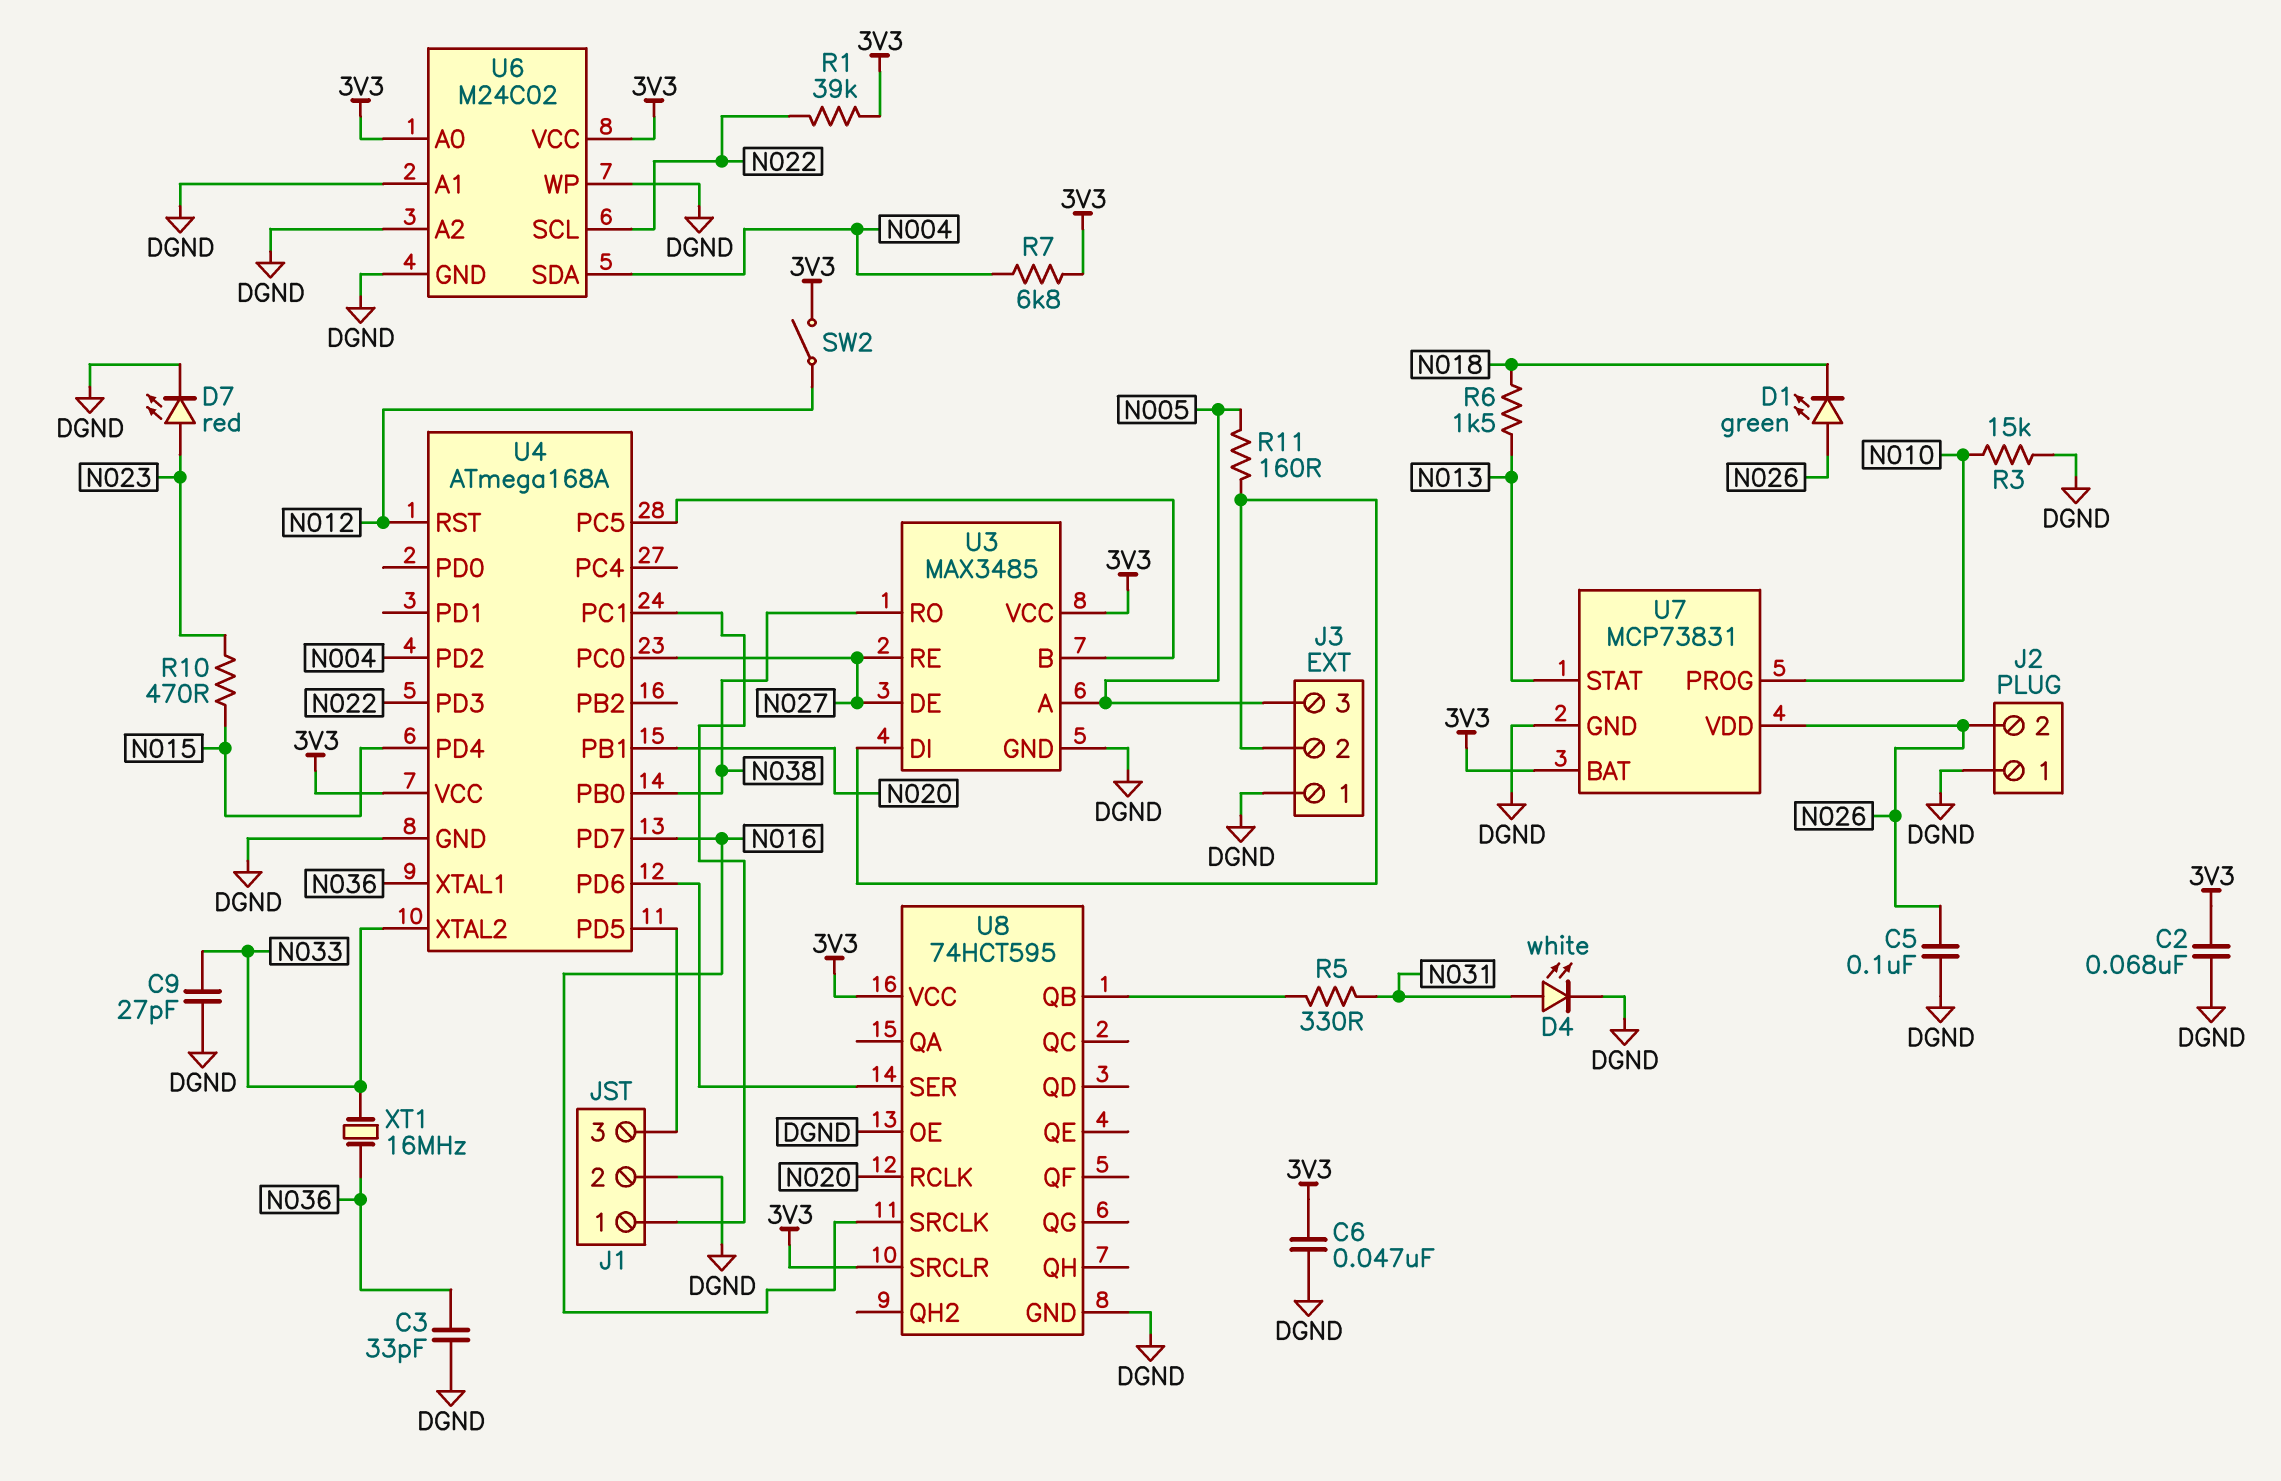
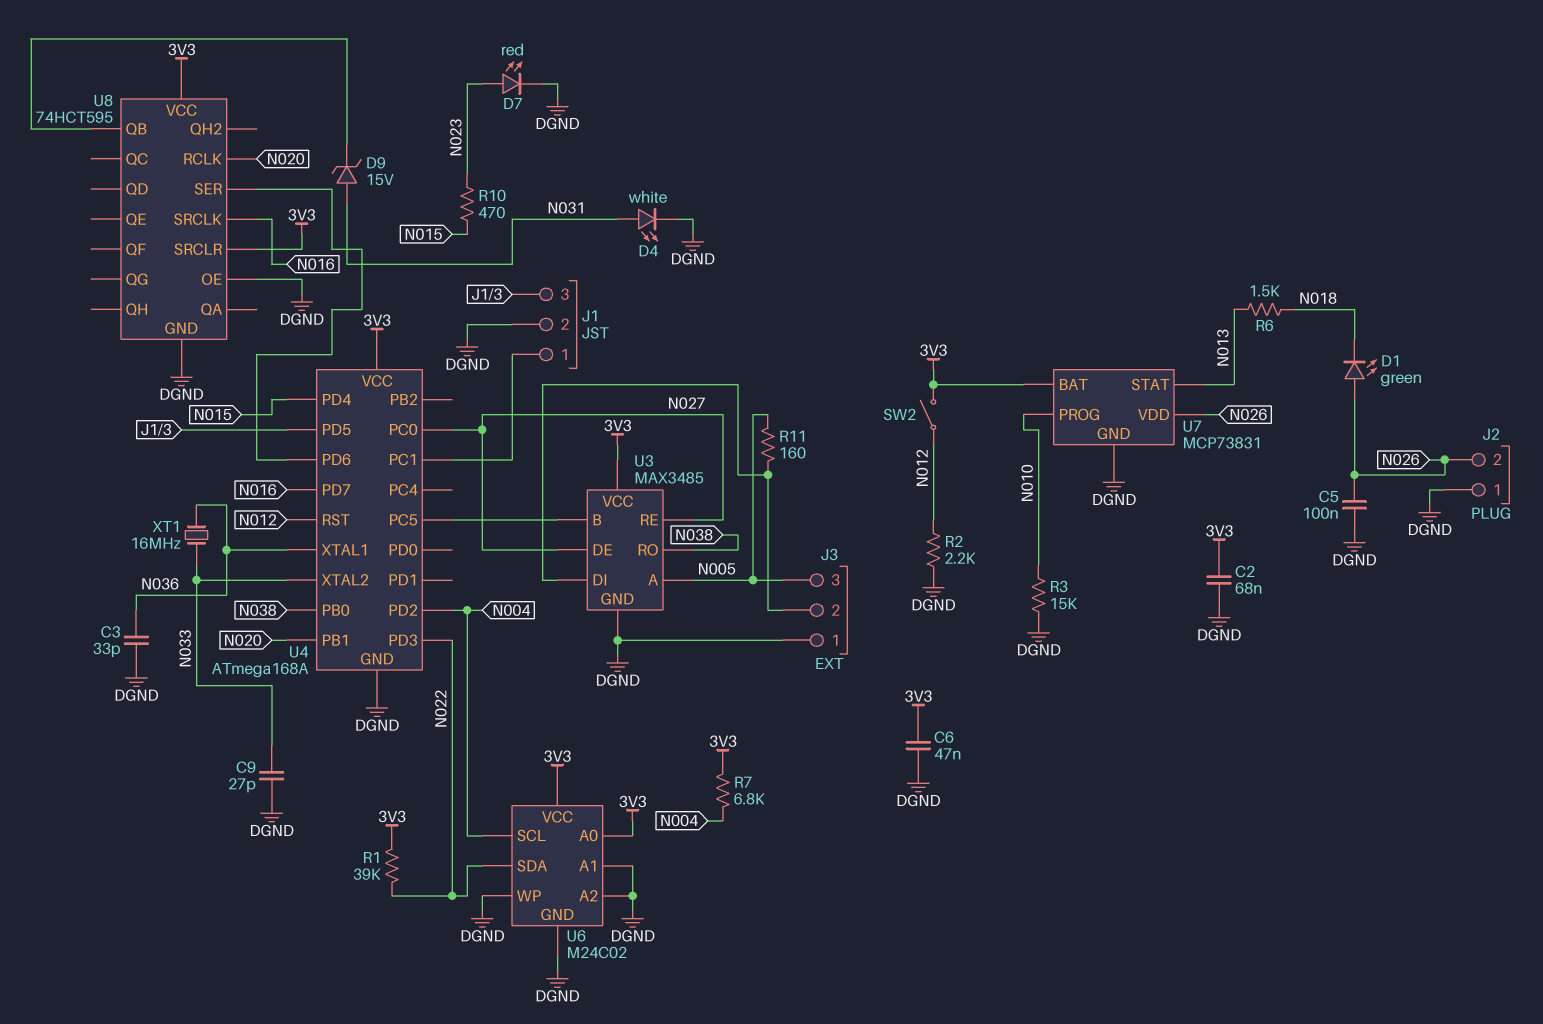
D9: none -> zener 15V (A N031, K U8/QB)
R2: none -> 2.2k (DGND, N012)
R5: 330 (N031, U8/QB) -> none
U6 pin SCL: N022 -> N004
U6 pin SDA: N004 -> N022

